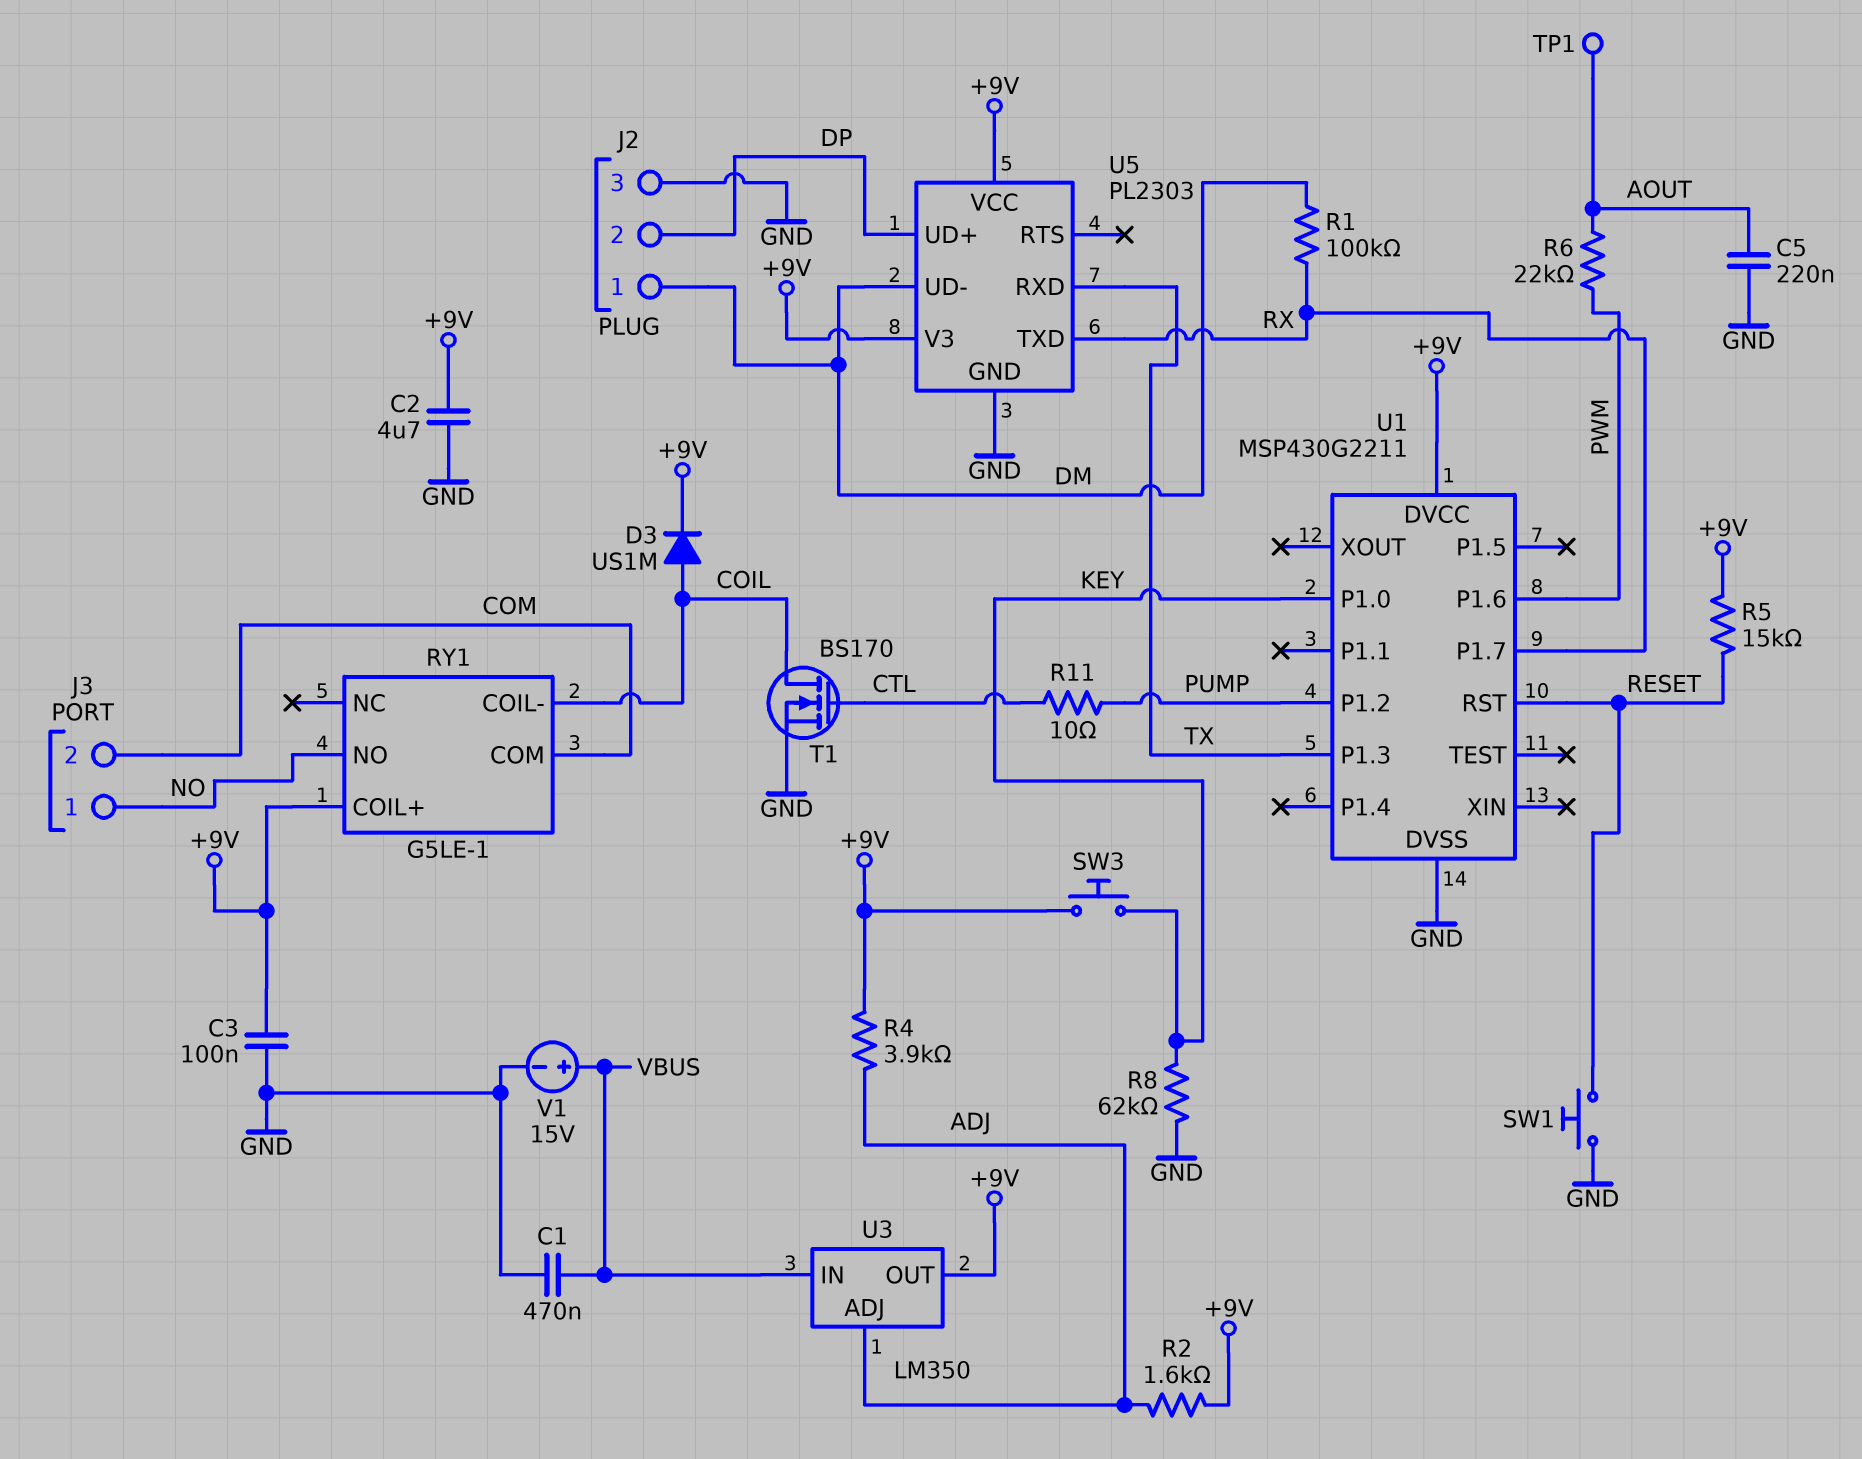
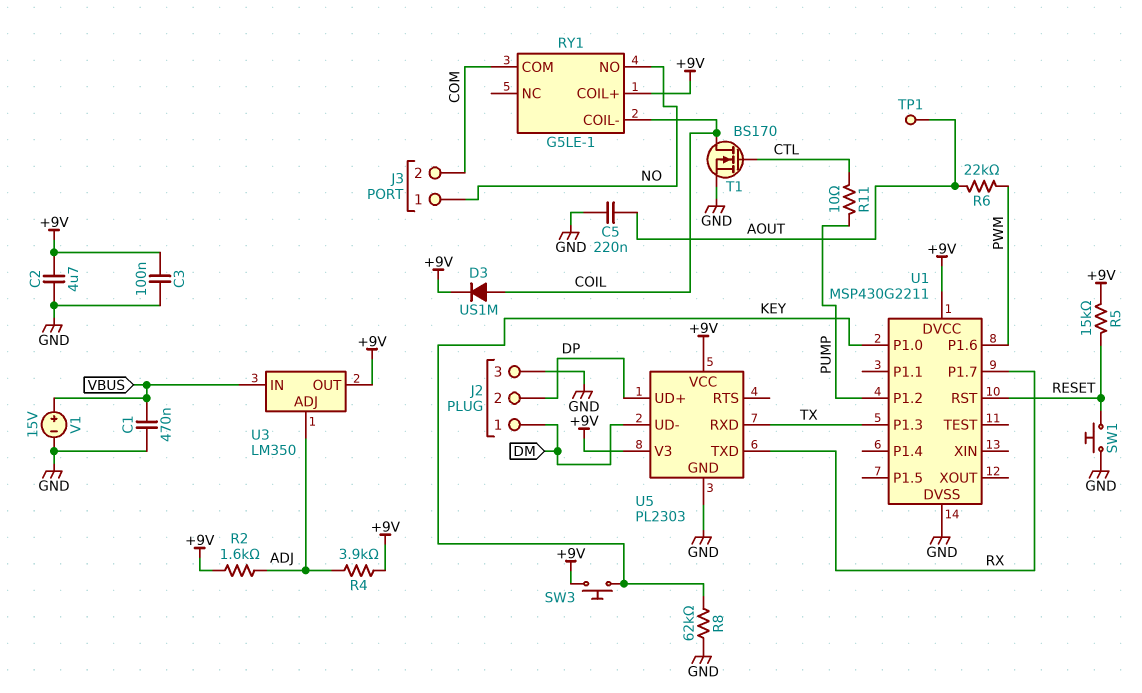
R1: 100k (DM, RX) -> none

